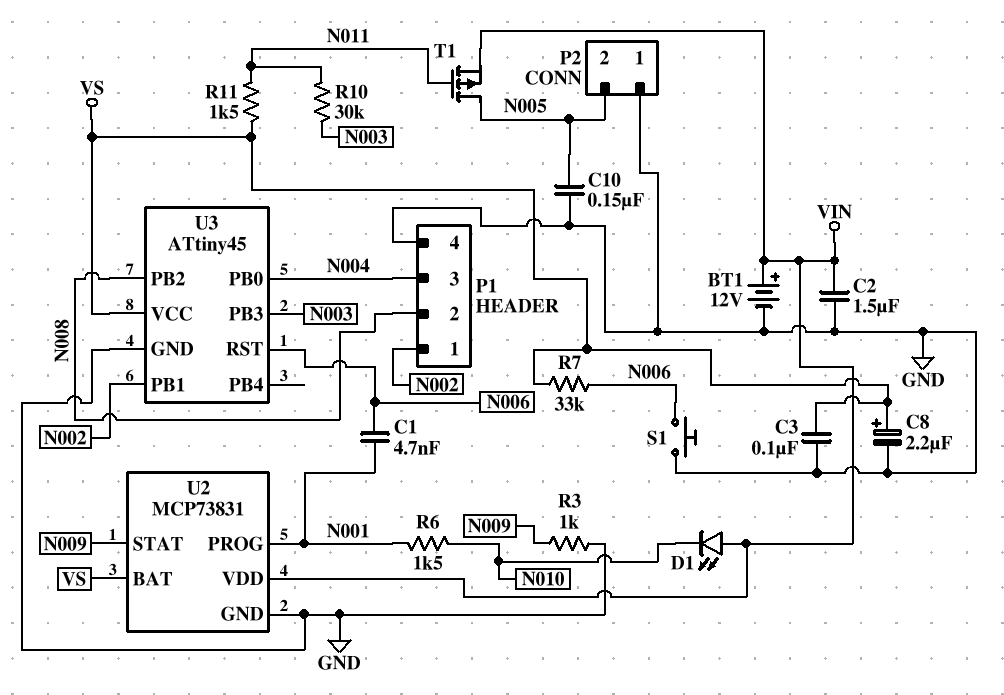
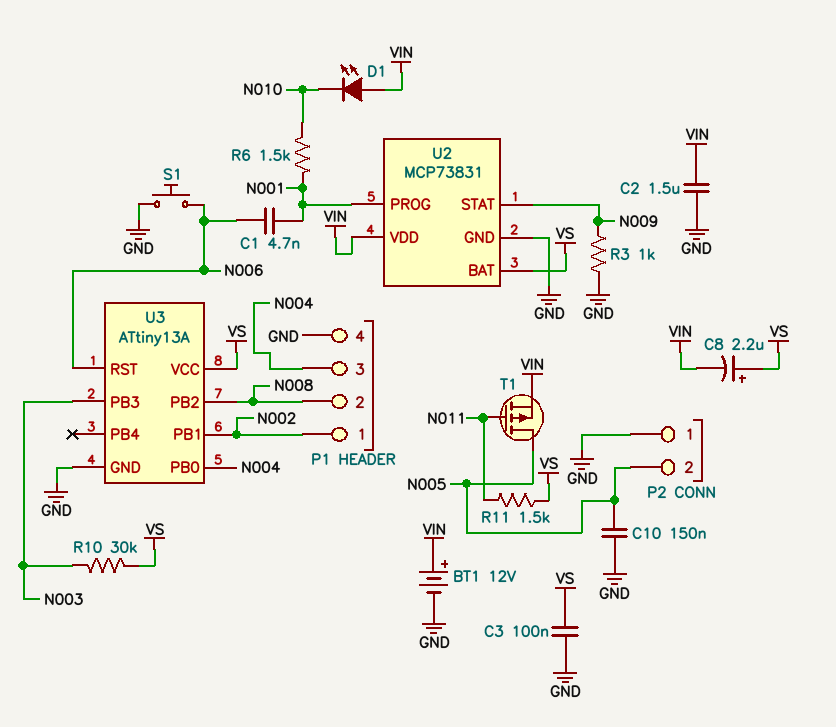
C8: 2.2uF (plus VS, minus GND) -> 2.2uF (plus VS, minus VIN)
R7: 33k (N006, VS) -> none
R10: 30k (N003, N011) -> 30k (N003, VS)
U3: ATtiny45 -> ATtiny13A

